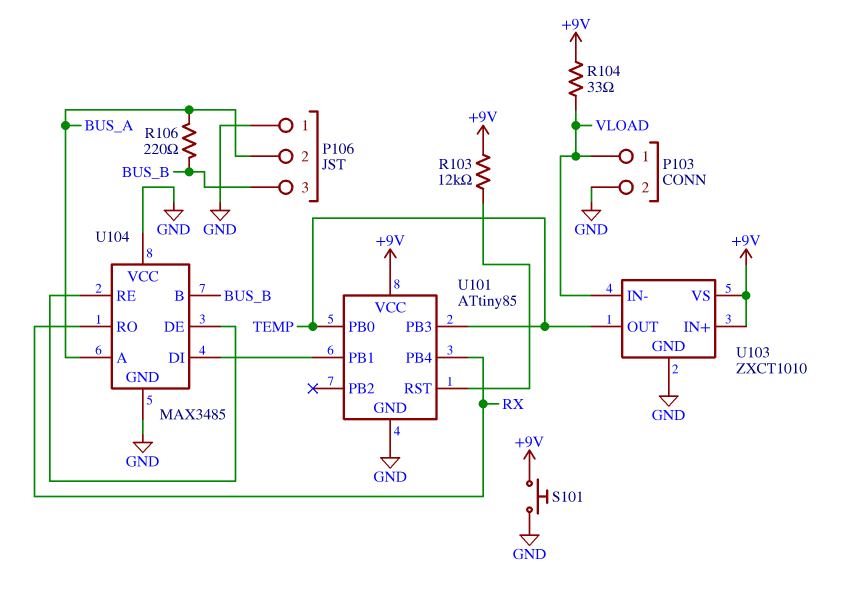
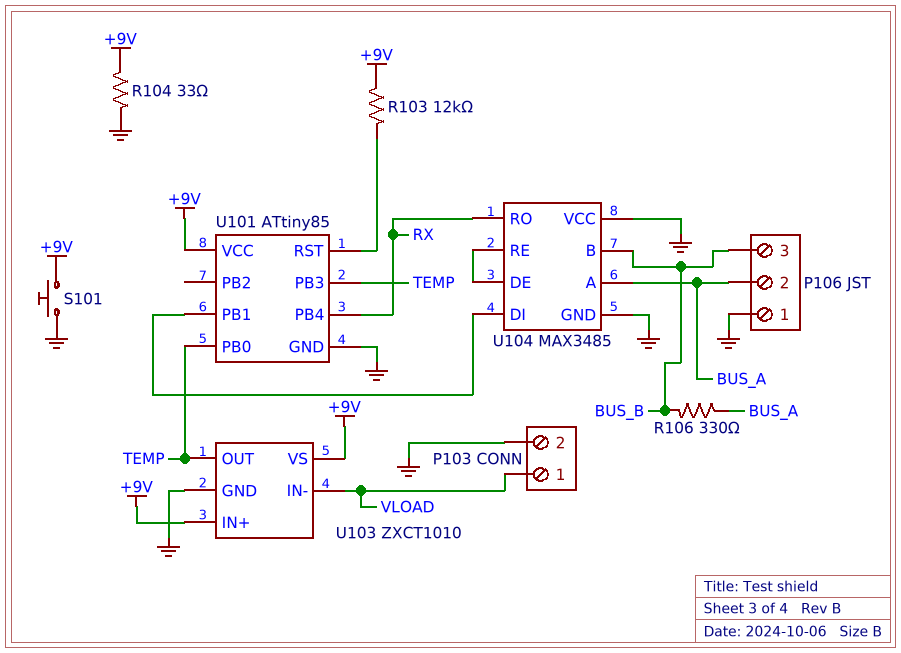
R104: 33 (+9V, VLOAD) -> 33 (+9V, GND)
R106: 220 (BUS_A, BUS_B) -> 330 (BUS_A, BUS_B)

